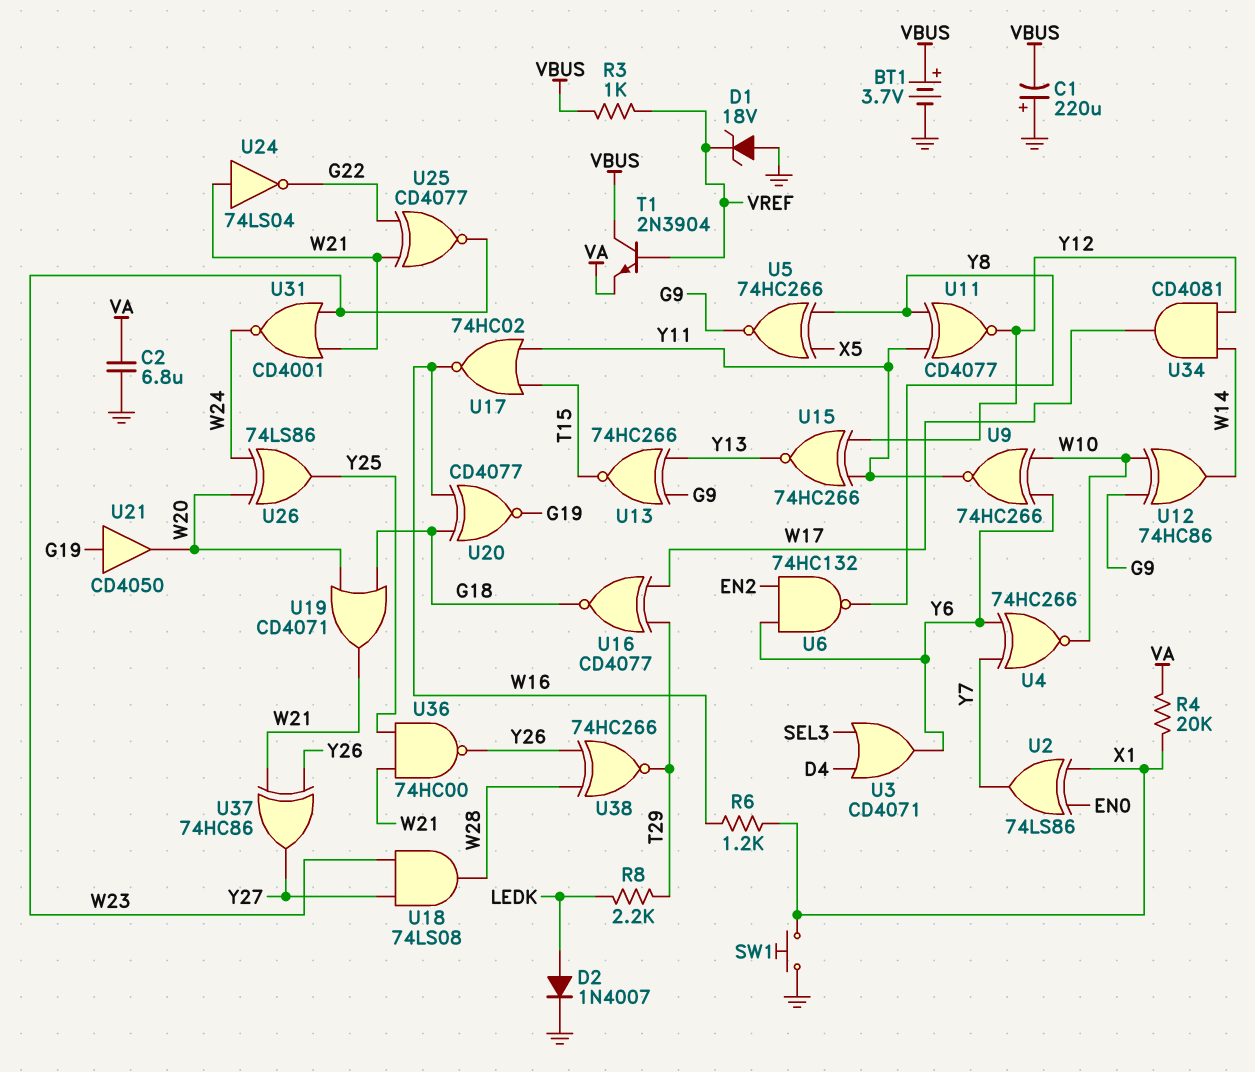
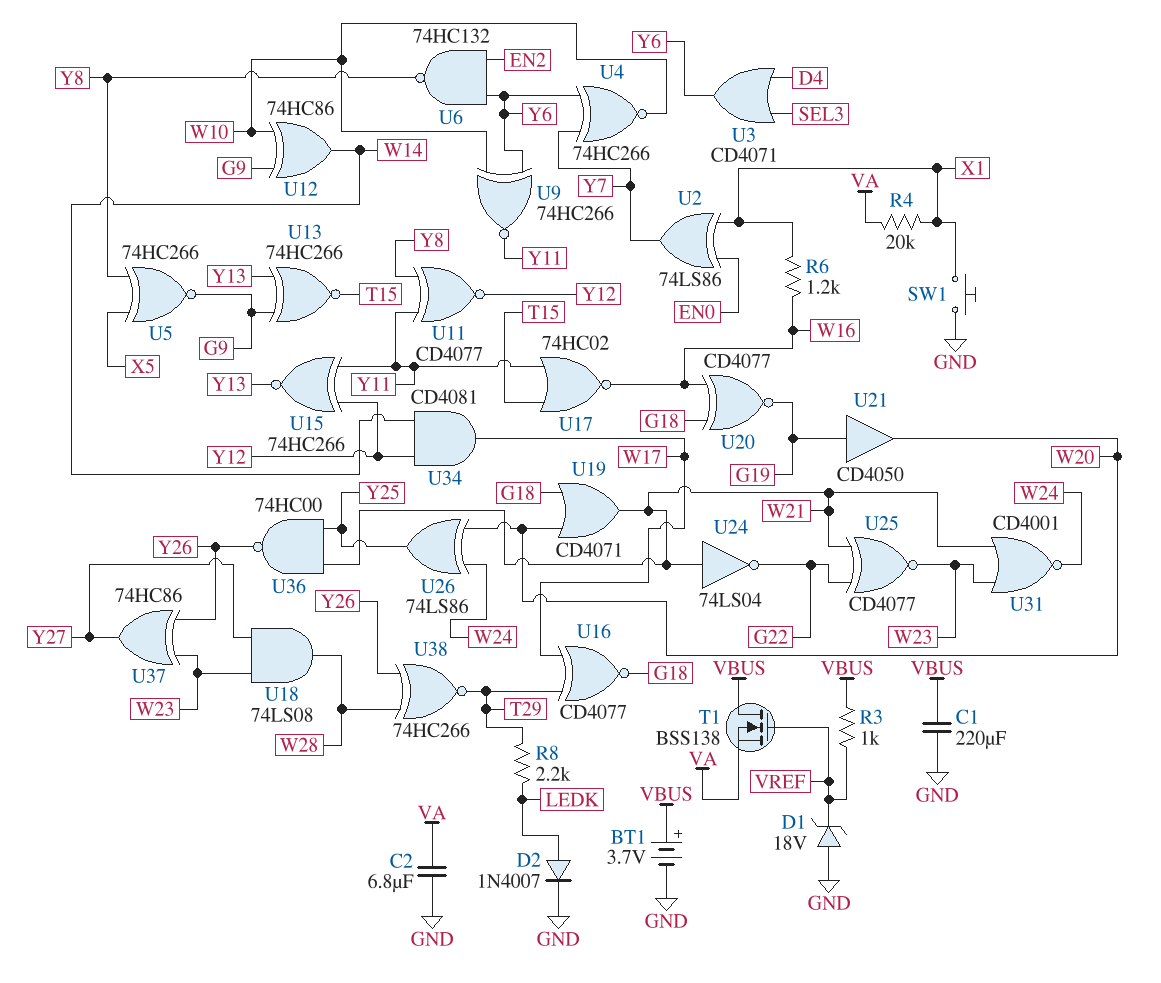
C1: 220uF (plus GND, minus VBUS) -> 220uF (GND, VBUS)
T1: NPN 2N3904 (B VREF, C VBUS, E VA) -> NMOS BSS138 (G VREF, D VBUS, S VA)
U37: XOR 74HC86 (in W21, in Y26, out Y27) -> XOR 74HC86 (in W23, in Y26, out Y27)

